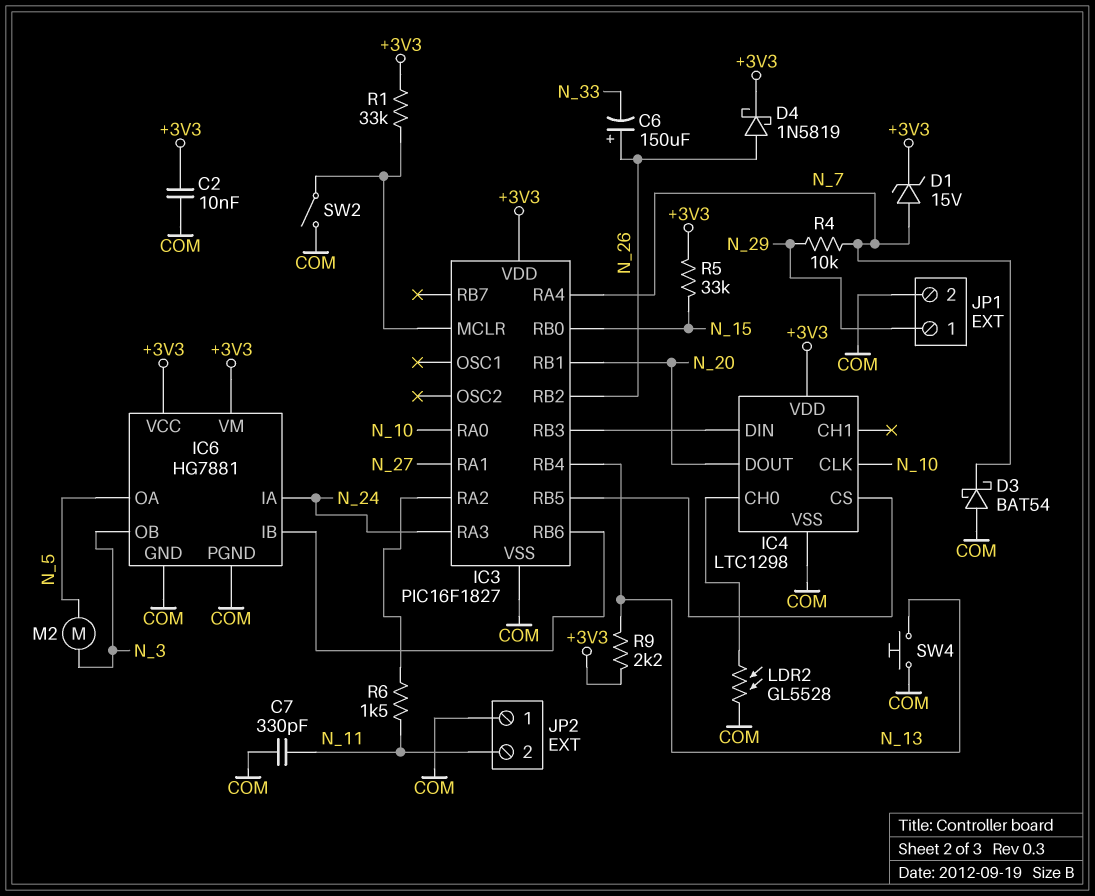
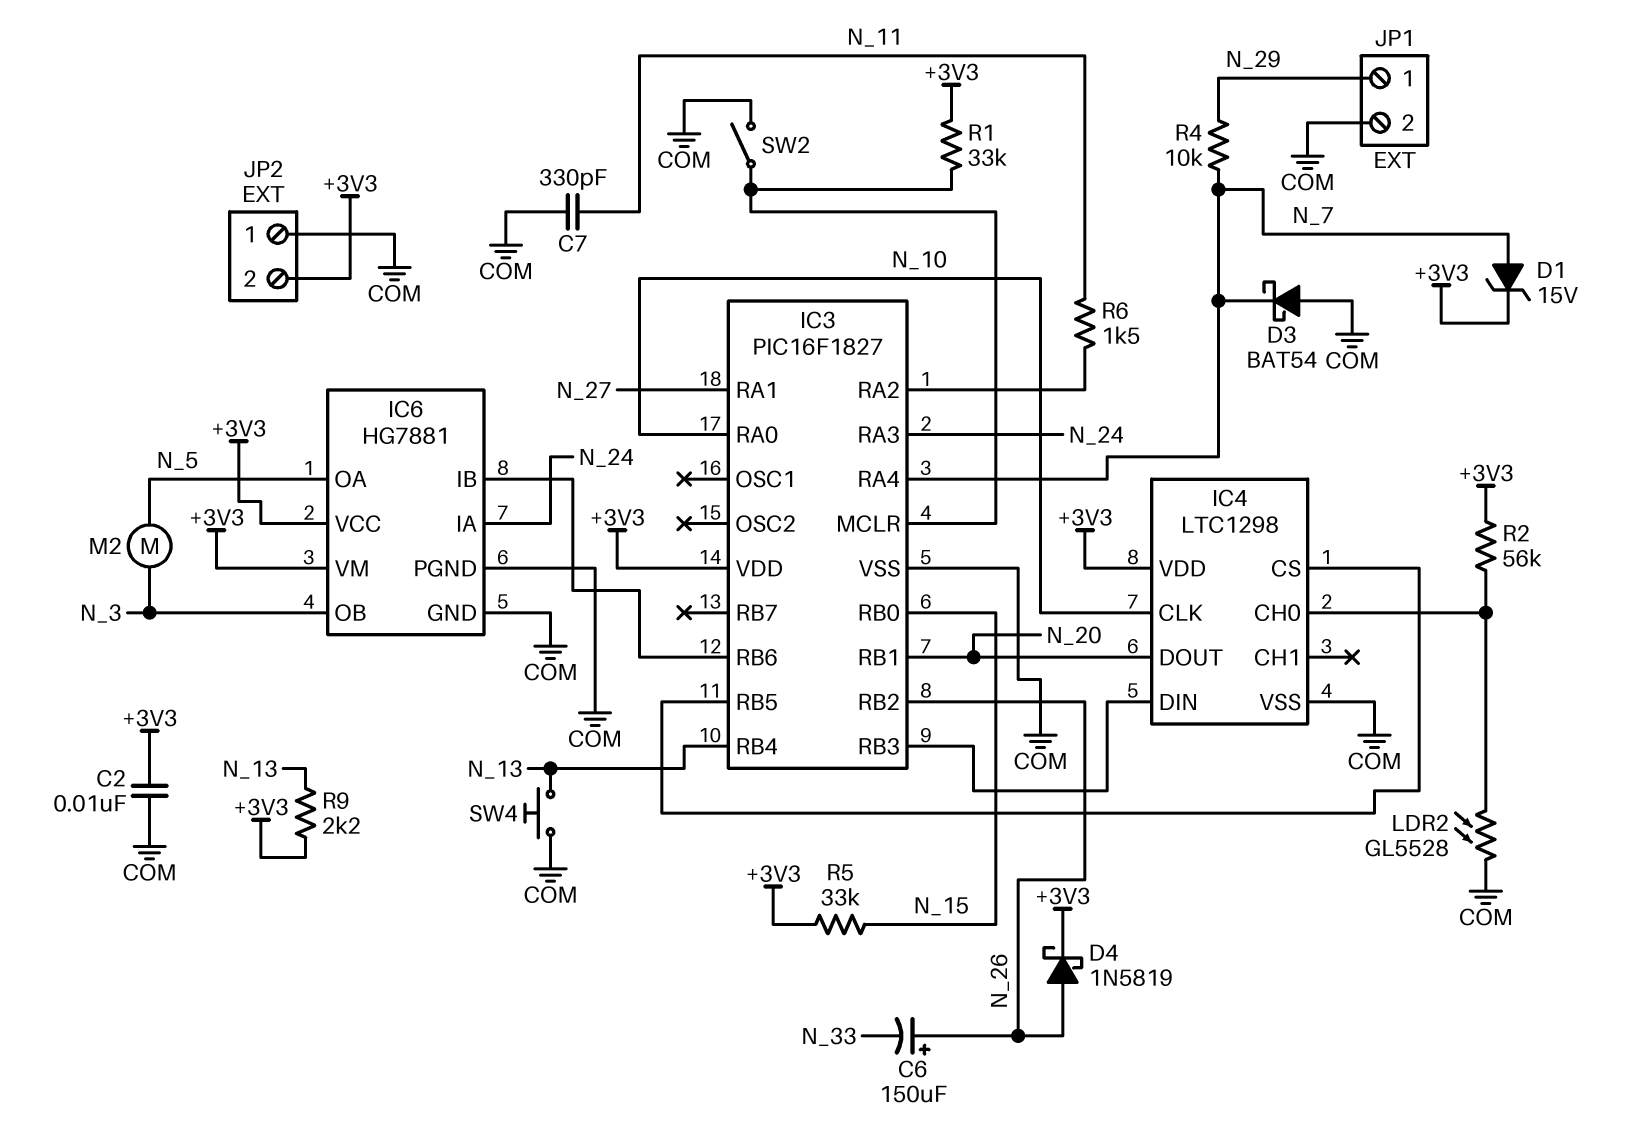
JP2 pin 2: N_11 -> +3V3
R2: none -> 56k (+3V3, IC4/CH0)

